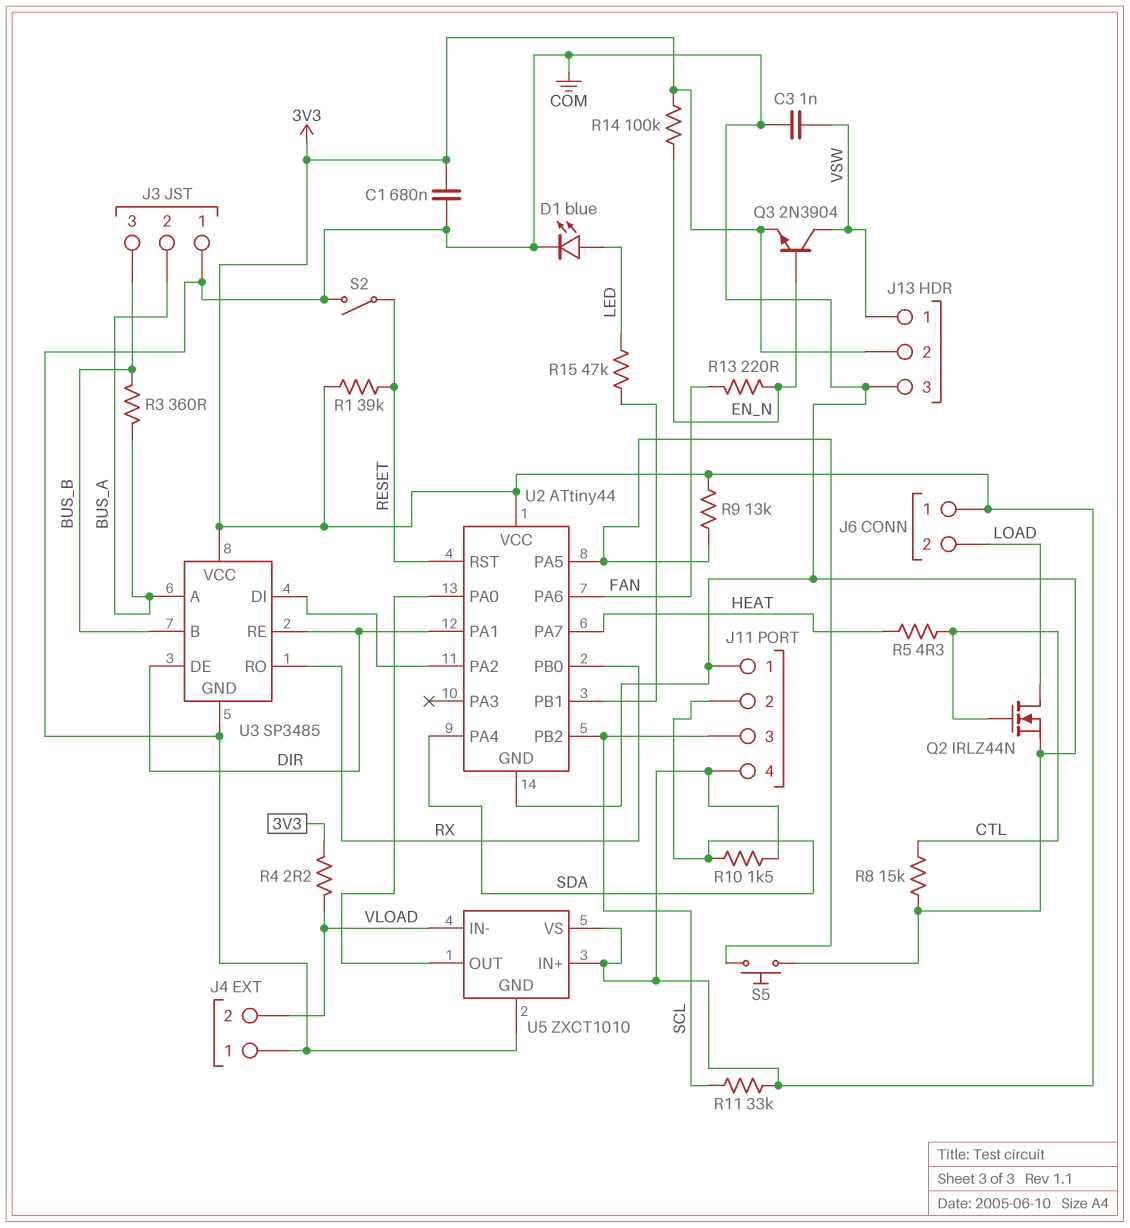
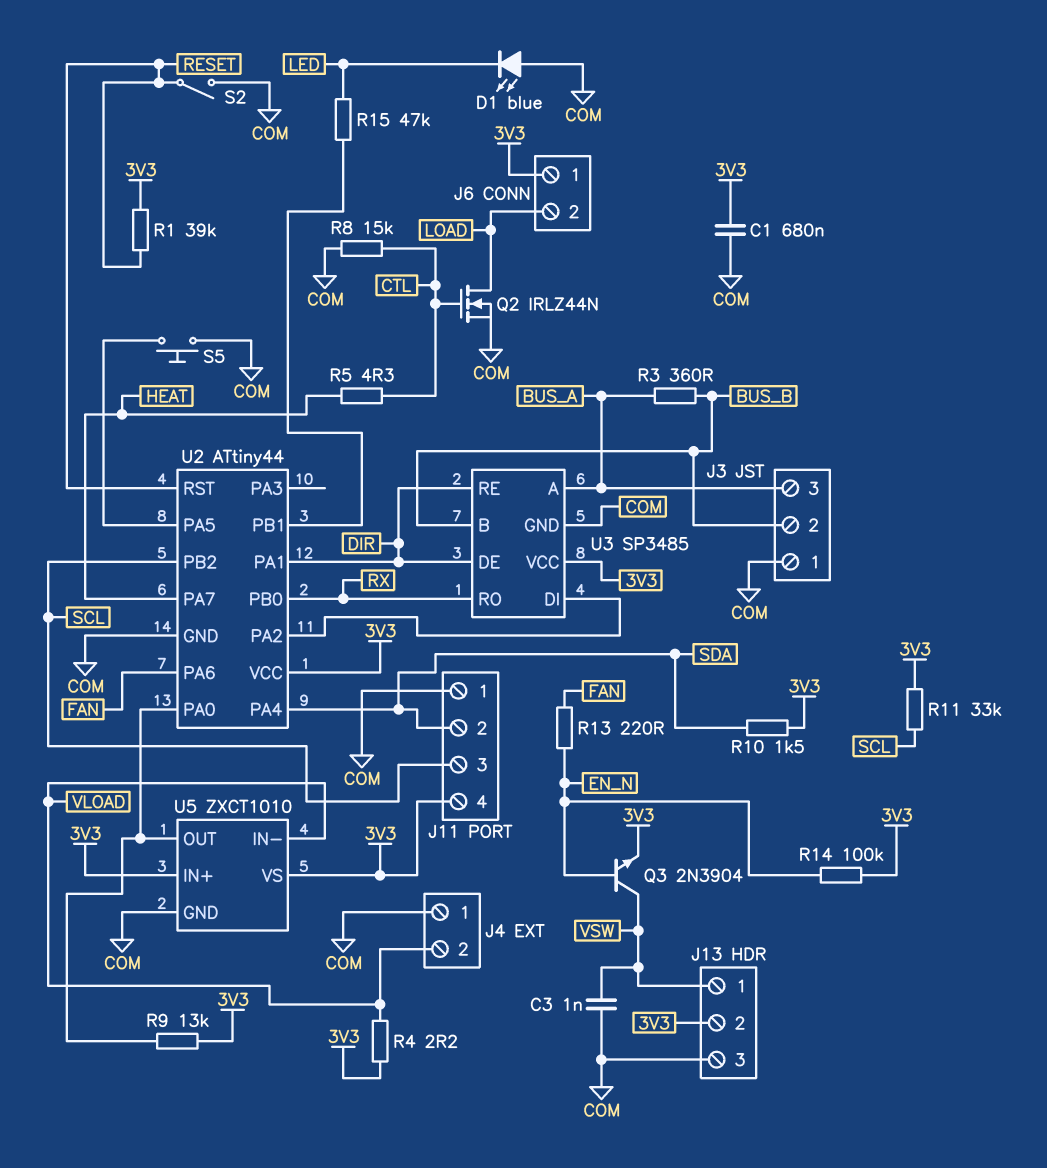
D1: LED blue (A LED, K COM) -> LED blue (A COM, K LED)
J3 pin 2: BUS_A -> BUS_B
J3 pin 3: BUS_B -> BUS_A
R9: 13k (3V3, U2/PA5) -> 13k (3V3, U2/PA0)

